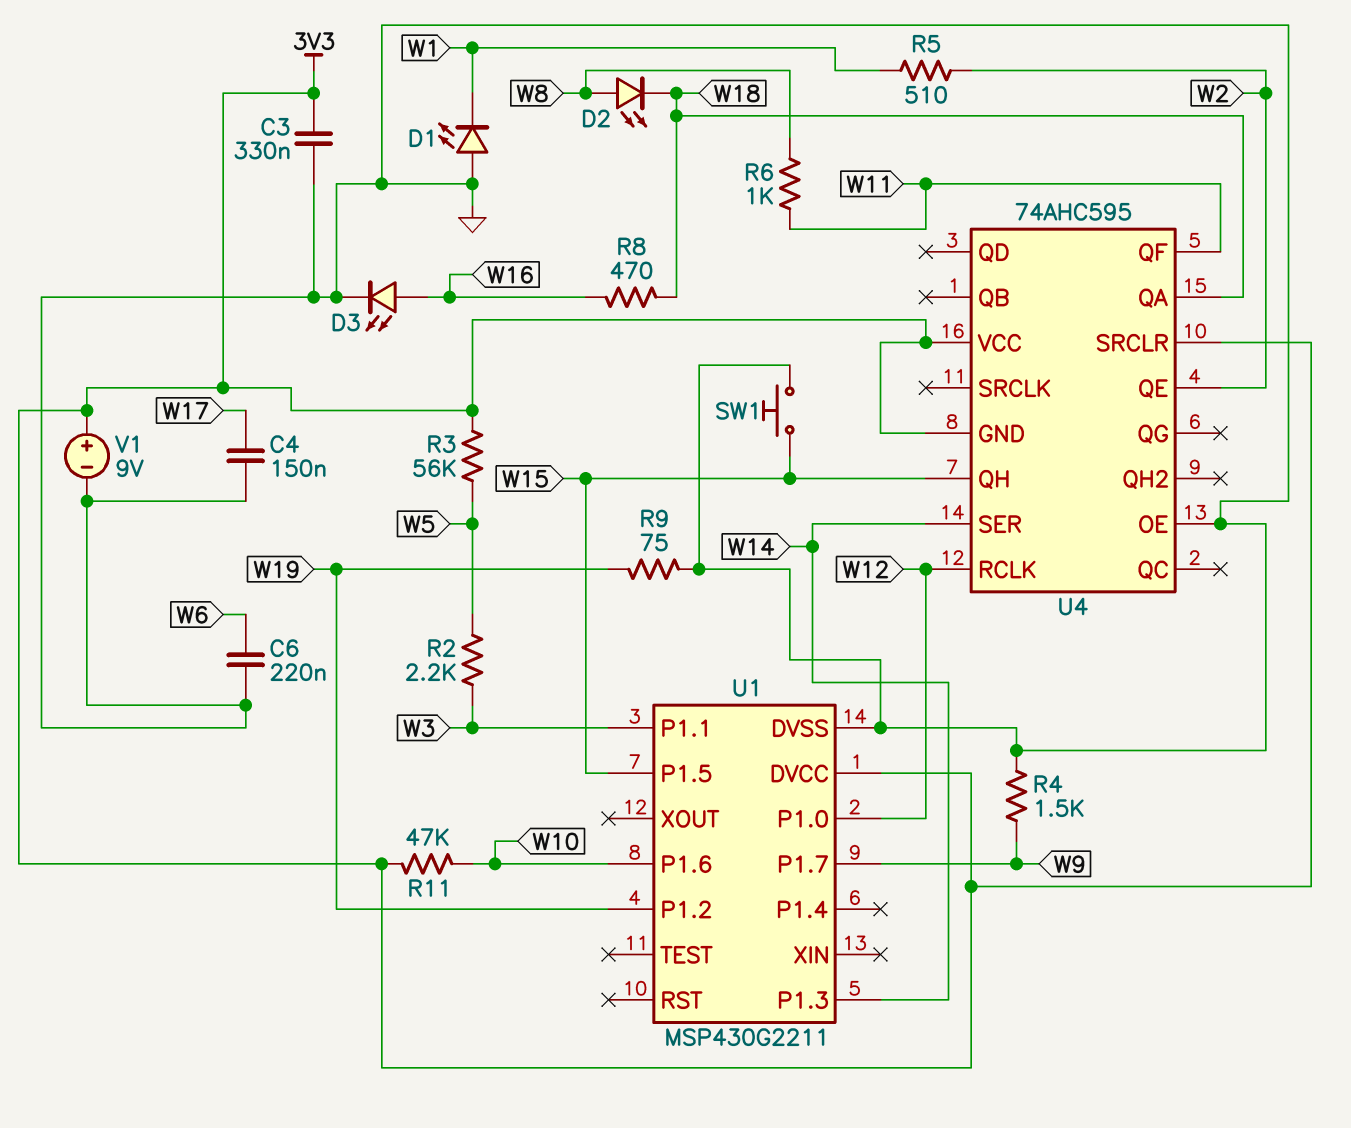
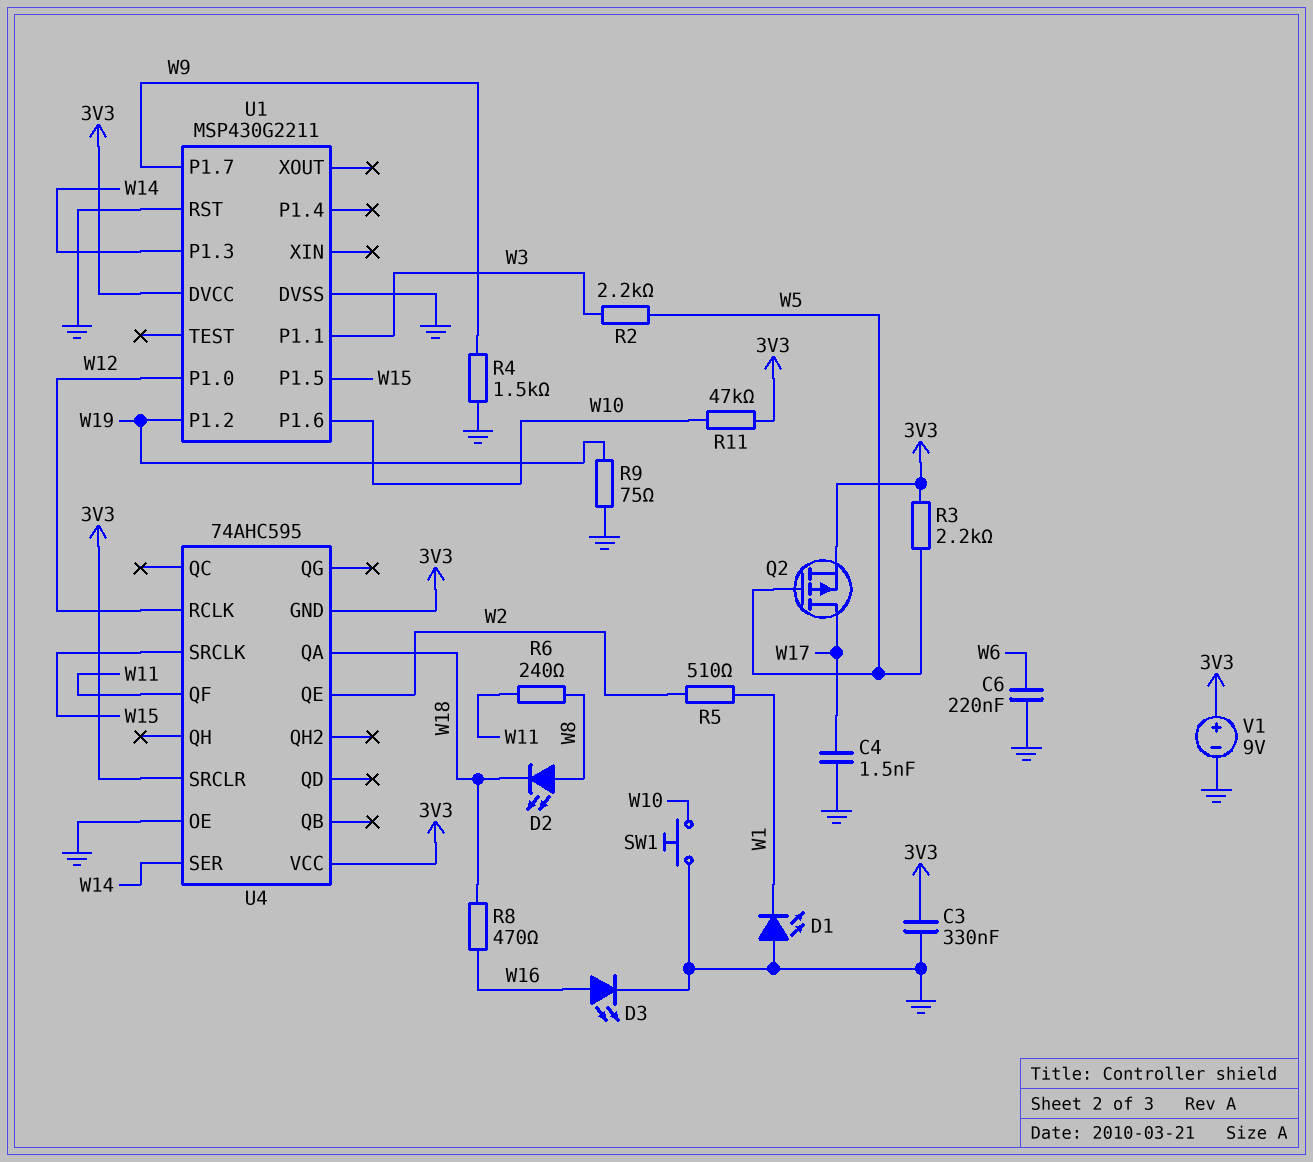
C4: 150nF (GND, W17) -> 1.5nF (GND, W17)
Q2: none -> PMOS (G W5, D W17, S 3V3)
R3: 56k (3V3, W5) -> 2.2k (3V3, W5)
R6: 1k (W8, W11) -> 240 (W8, W11)
SW1: button (GND, W15) -> button (GND, W10)
U1 pin RST: none -> GND
U4 pin QH: W15 -> none
U4 pin SRCLK: none -> W15

